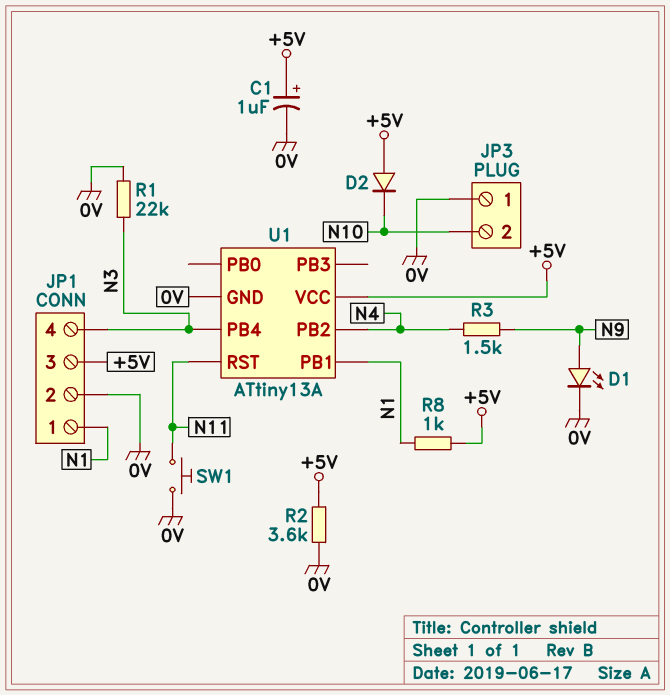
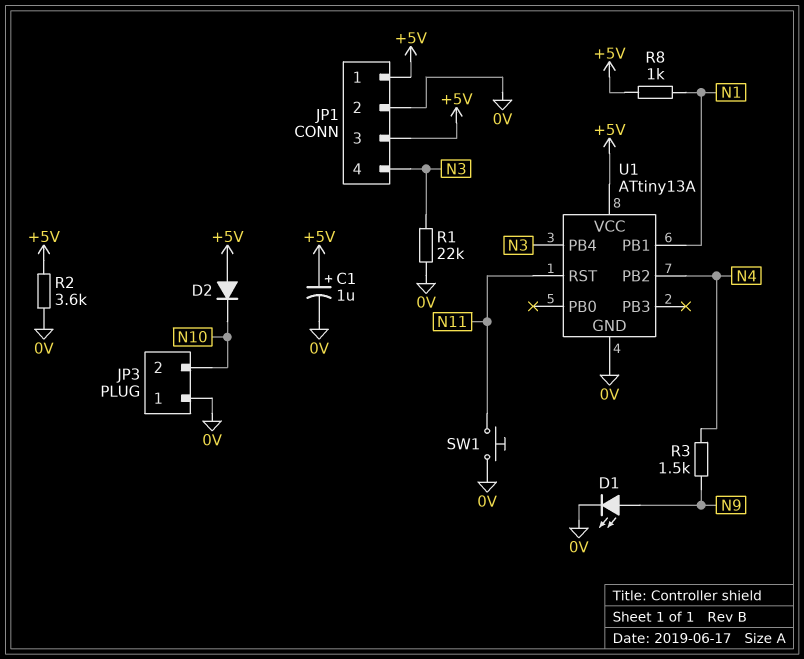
JP1 pin 1: N1 -> +5V

